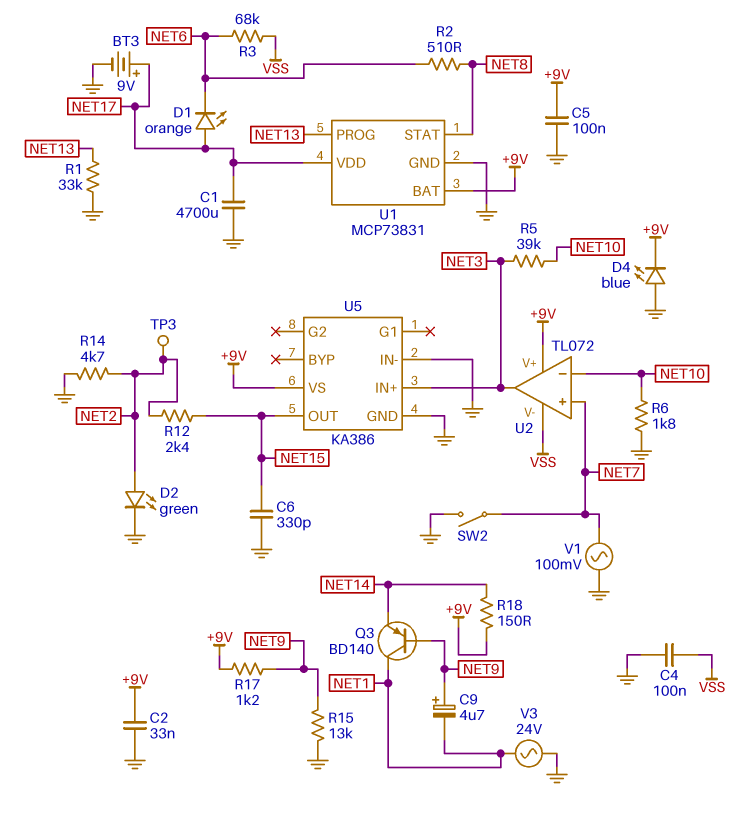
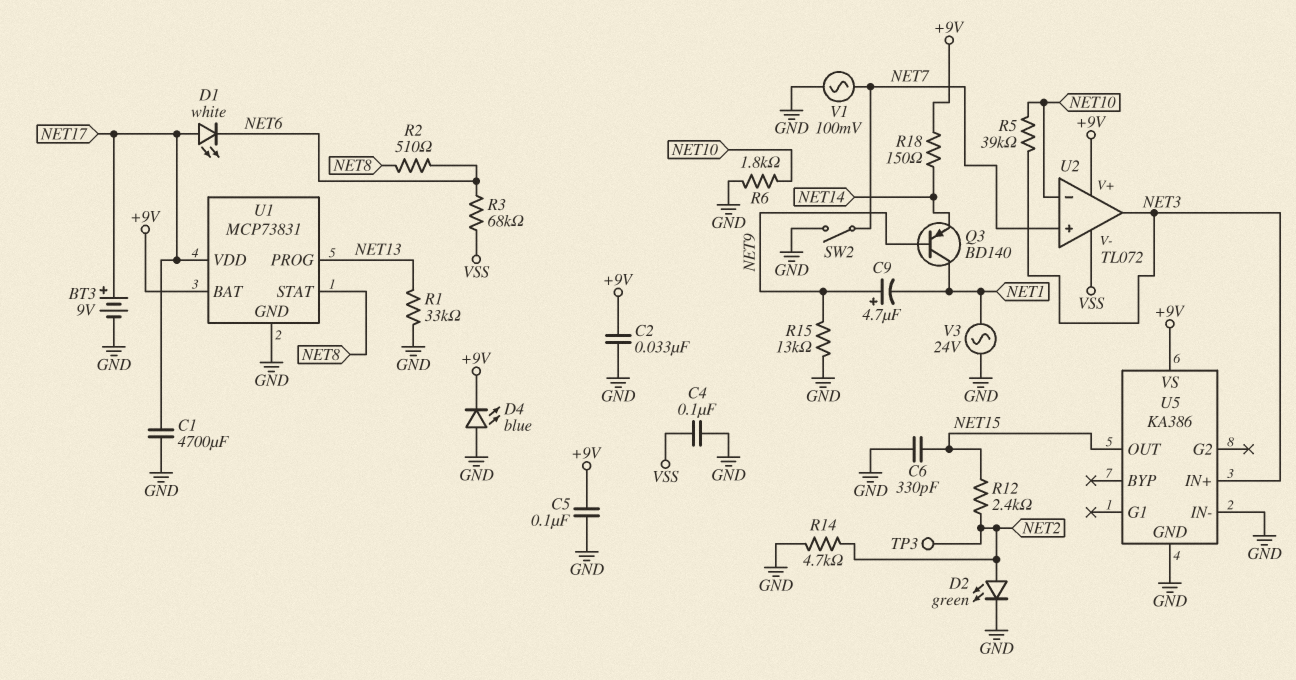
D1: LED orange (A NET17, K NET6) -> LED white (A NET17, K NET6)
R17: 1.2k (+9V, NET9) -> none

